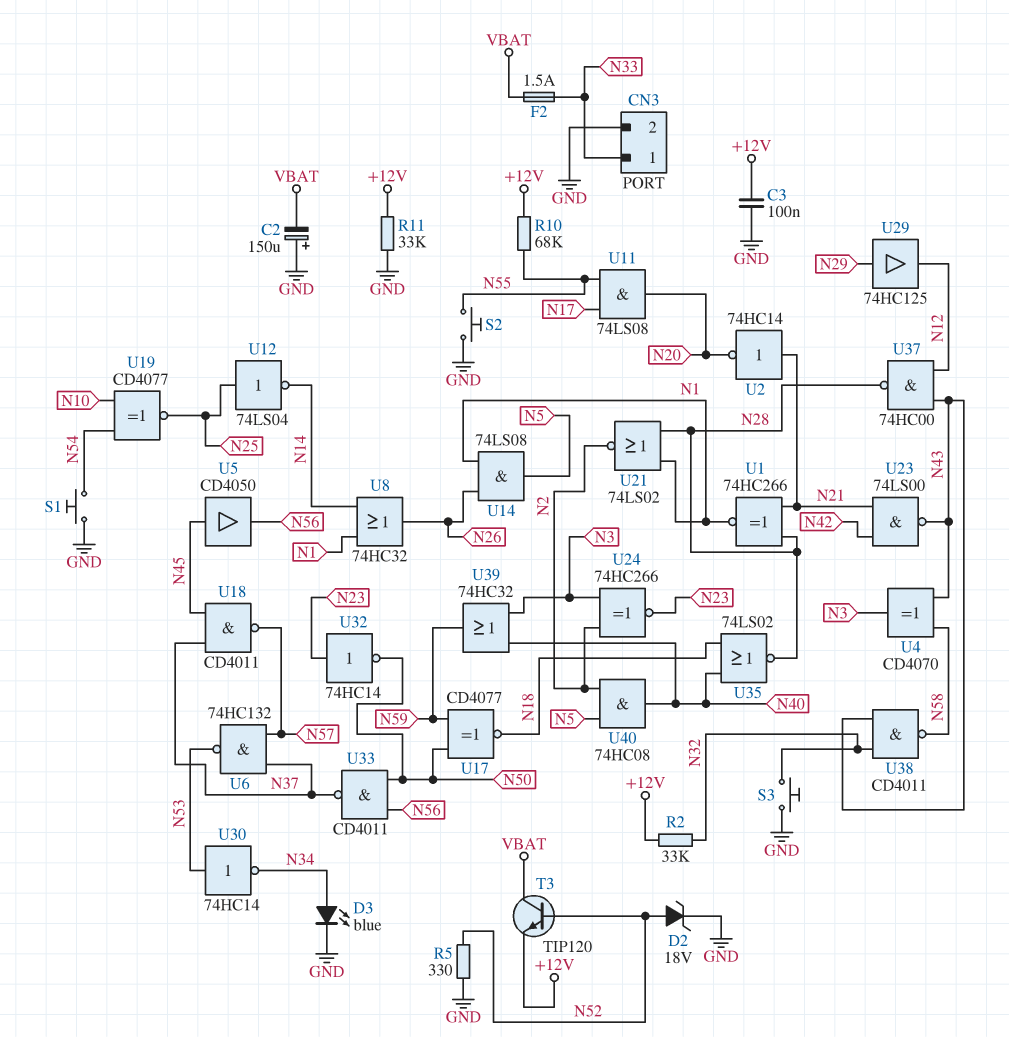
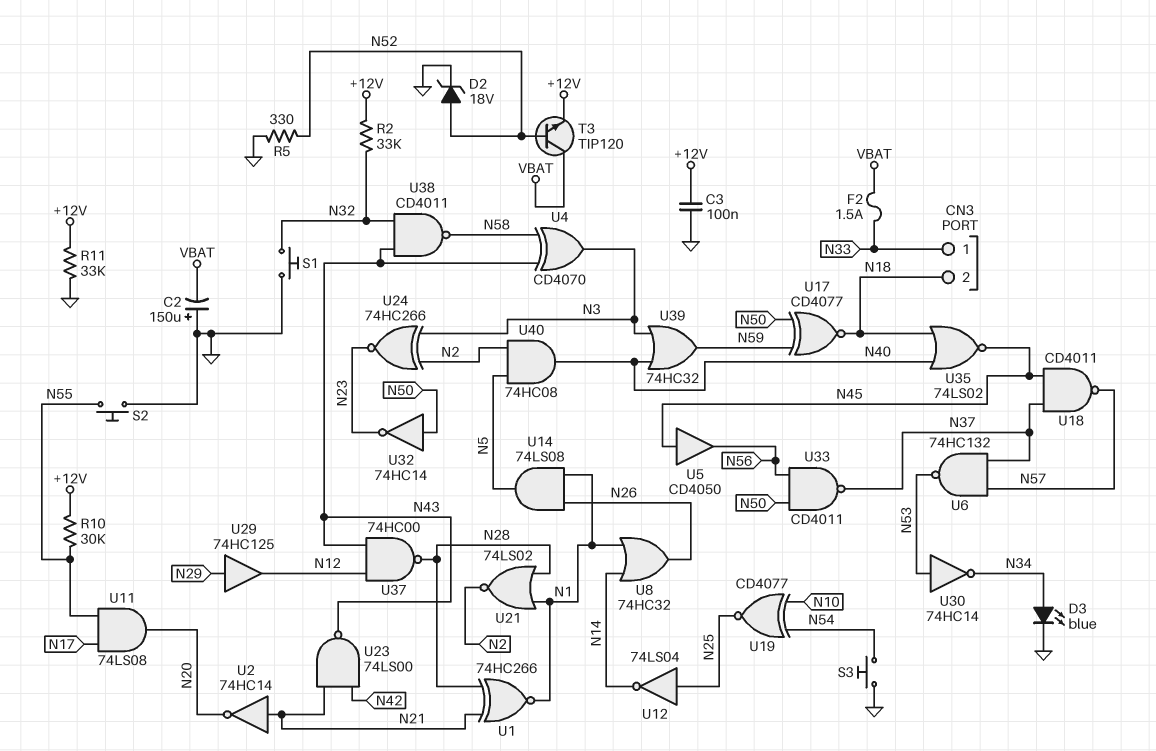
CN3 pin 2: GND -> N18
R10: 68k (+12V, N55) -> 30k (+12V, N55)
S1: button (GND, N54) -> button (GND, N32)
S3: button (GND, N32) -> button (GND, N54)
U32: NOT 74HC14 (in N23, out N50) -> NOT 74HC14 (in N50, out N23)
U35: NOR 74LS02 (in N18, in N40, out N28) -> NOR 74LS02 (in N18, in N40, out N45)

